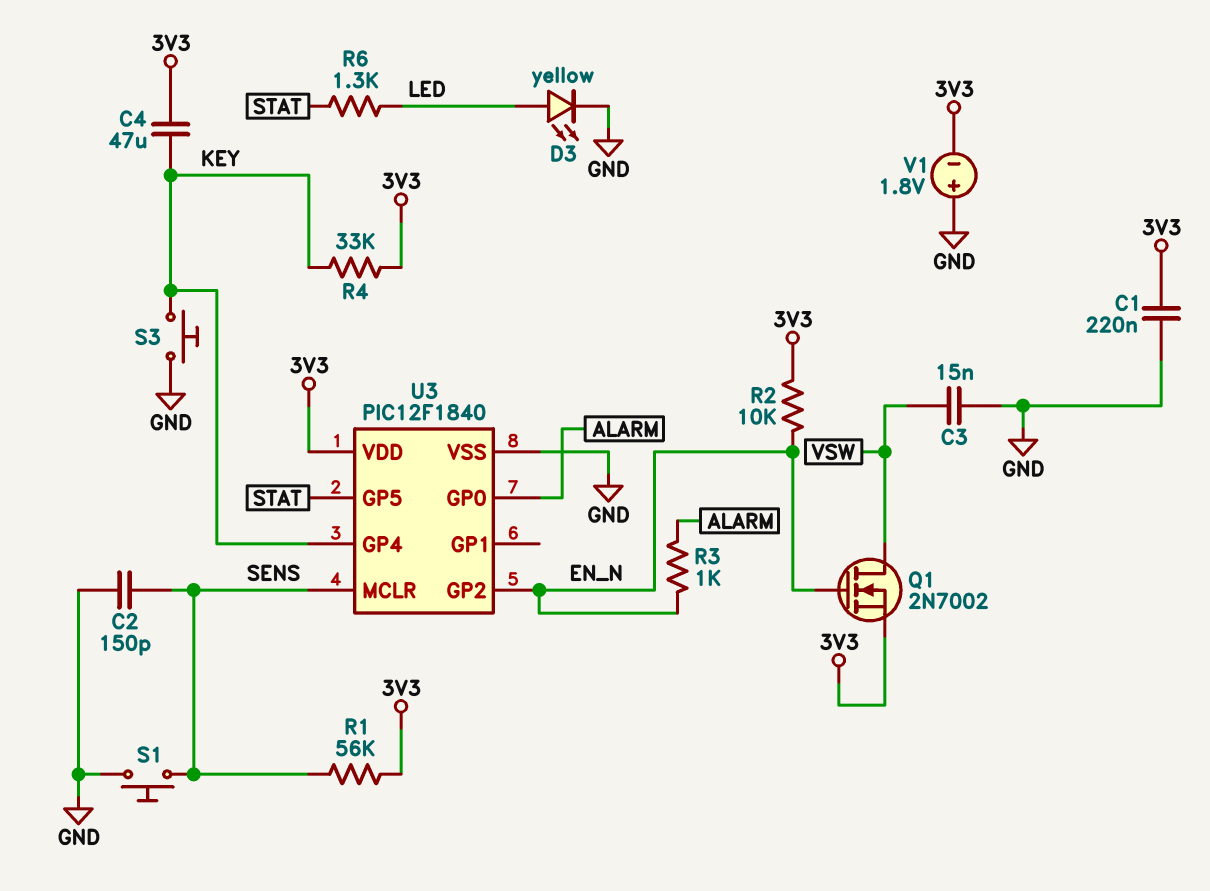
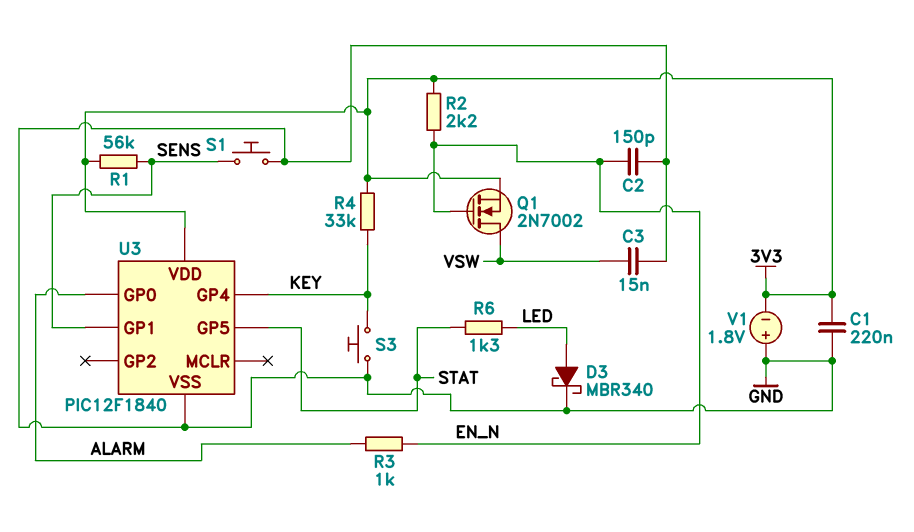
C2: 150pF (GND, SENS) -> 150pF (EN_N, GND)
C4: 47uF (3V3, KEY) -> none
D3: LED yellow (A LED, K GND) -> schottky MBR340 (A LED, K GND)
R2: 10k (3V3, EN_N) -> 2.2k (3V3, EN_N)
U3 pin GP1: none -> SENS
U3 pin GP2: EN_N -> none
U3 pin MCLR: SENS -> none

